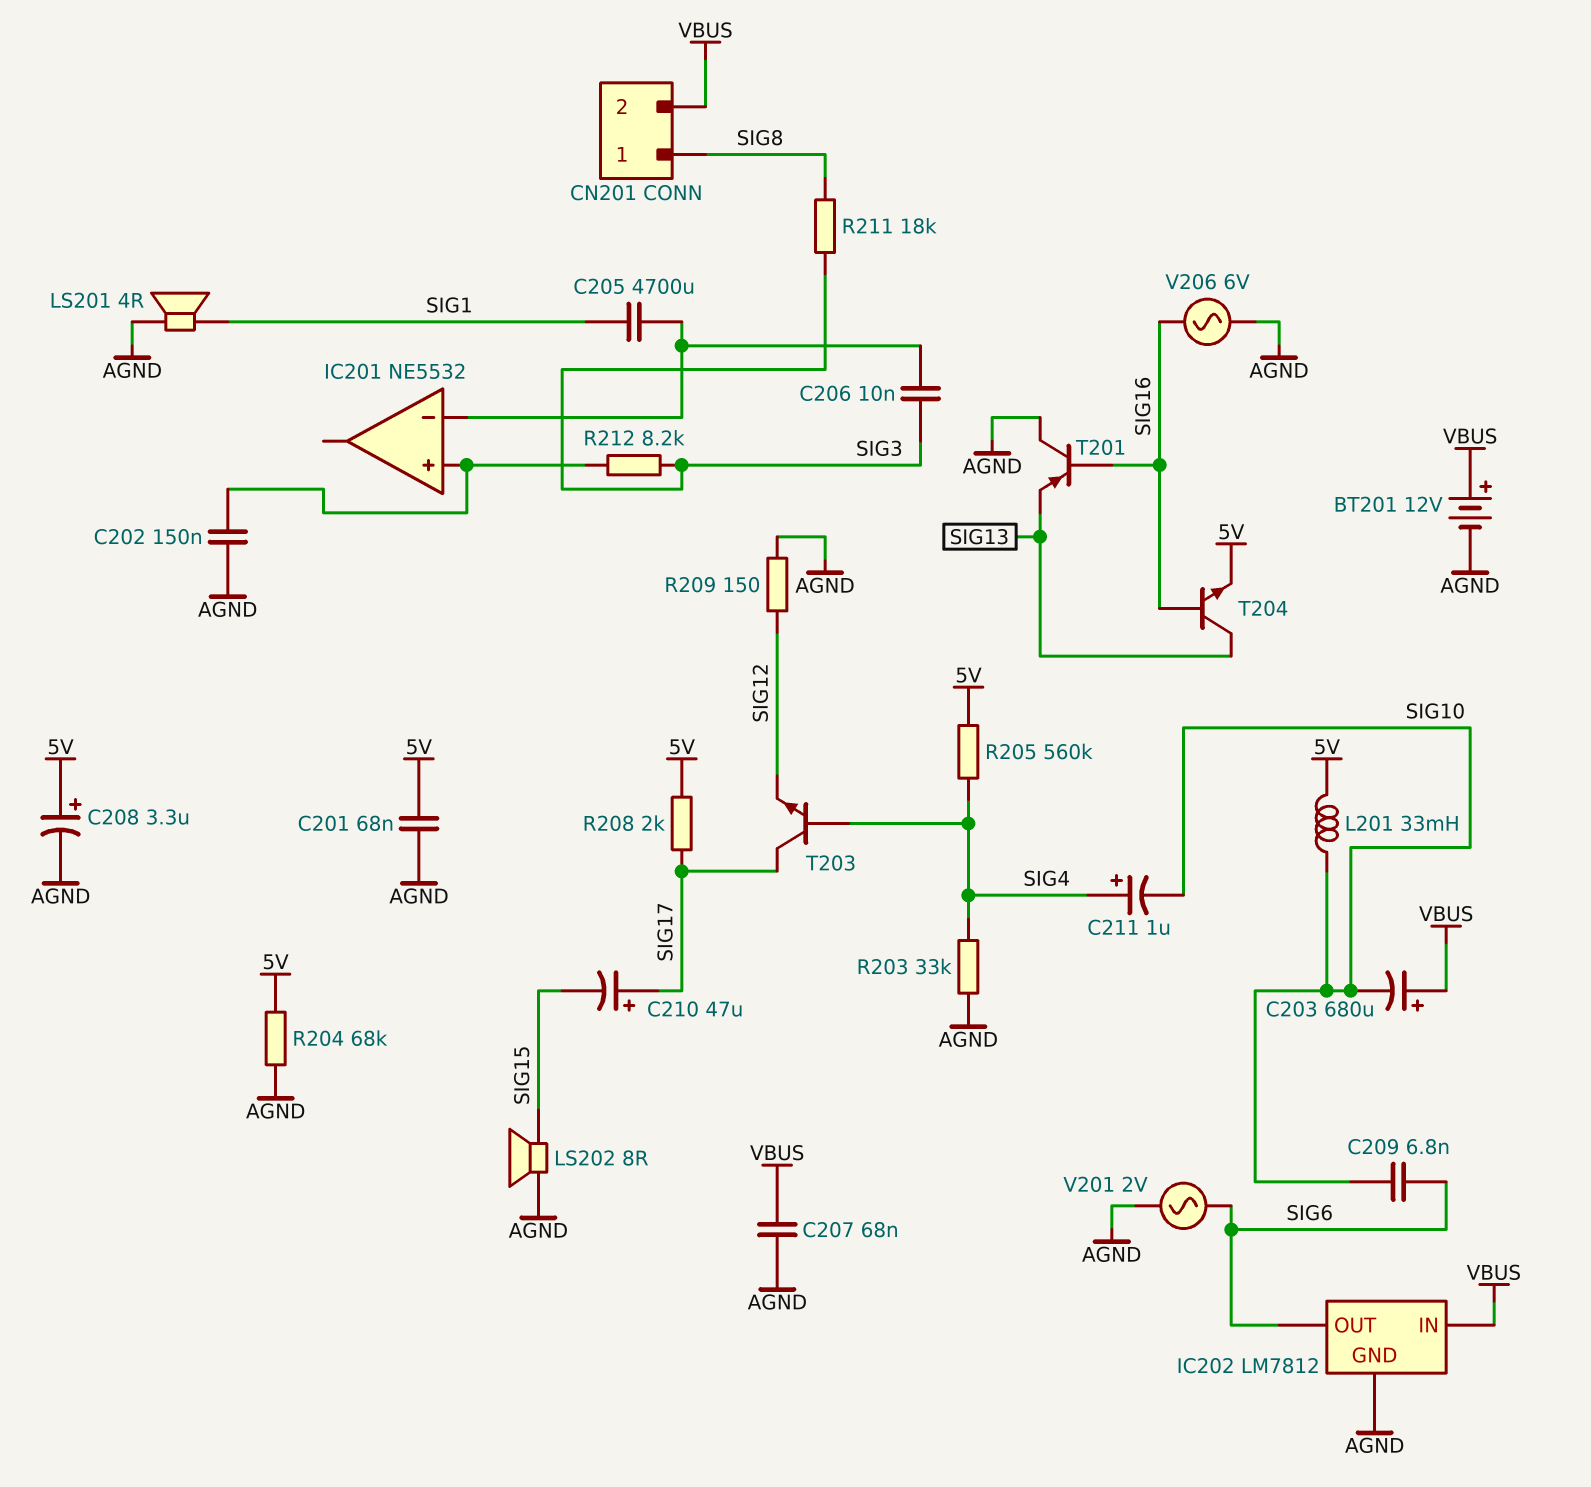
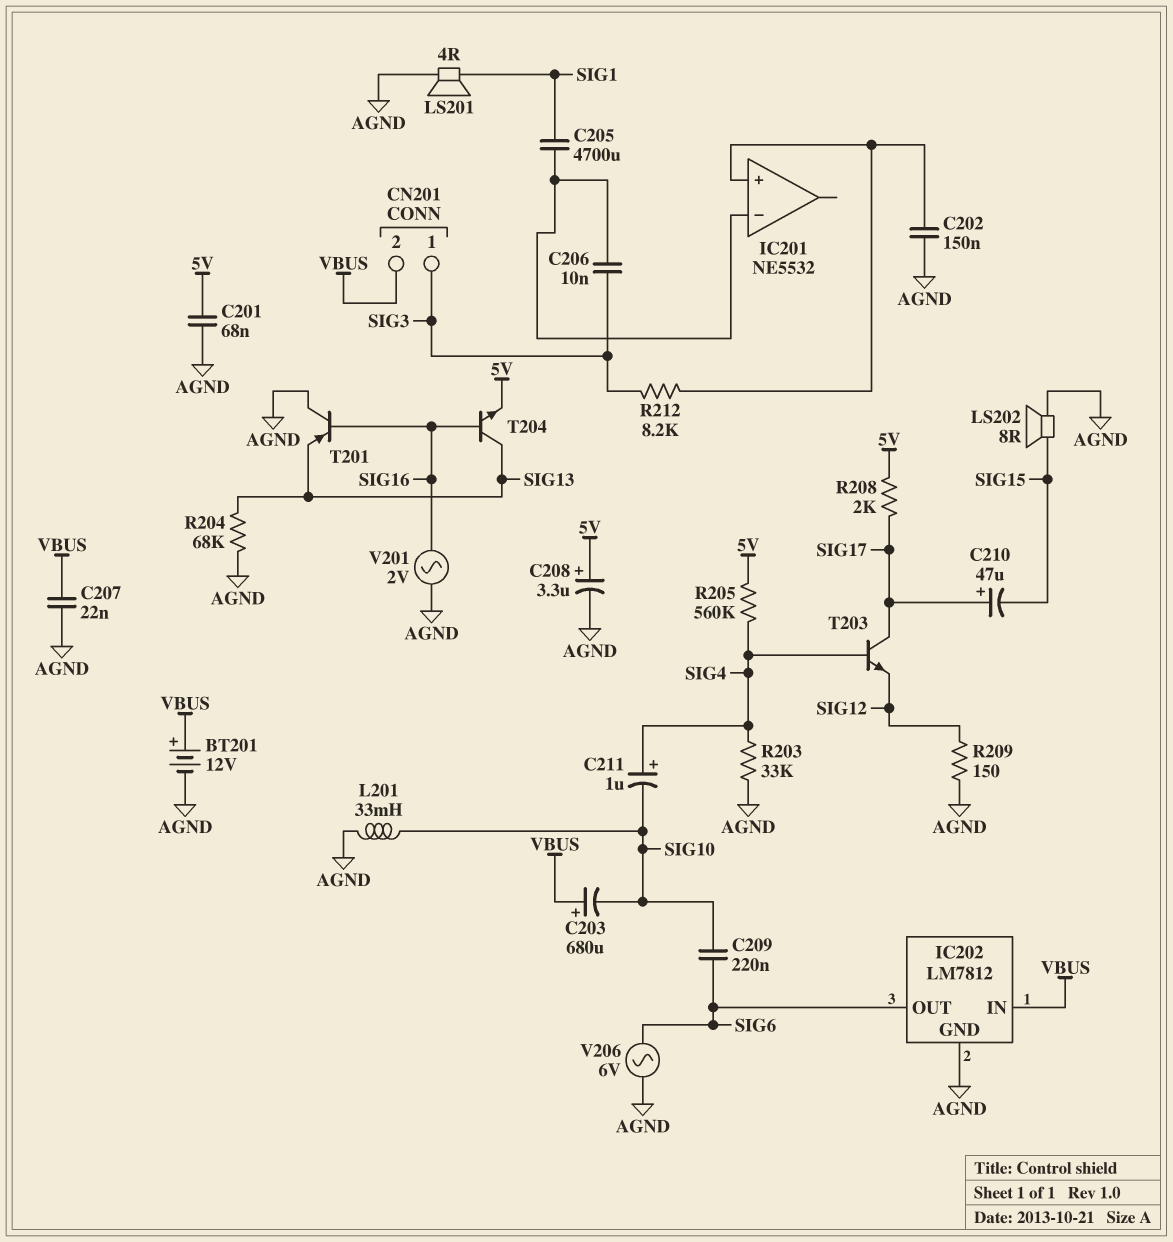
C207: 68nF (AGND, VBUS) -> 22nF (AGND, VBUS)
C209: 6.8nF (SIG6, SIG10) -> 220nF (SIG6, SIG10)
CN201 pin 1: SIG8 -> SIG3
L201: 33mH (5V, SIG10) -> 33mH (AGND, SIG10)
R204: 68k (5V, AGND) -> 68k (AGND, SIG13)
R211: 18k (SIG3, SIG8) -> none
V201: AC 2V (AGND, SIG6) -> AC 2V (AGND, SIG16)
V206: AC 6V (AGND, SIG16) -> AC 6V (AGND, SIG6)

